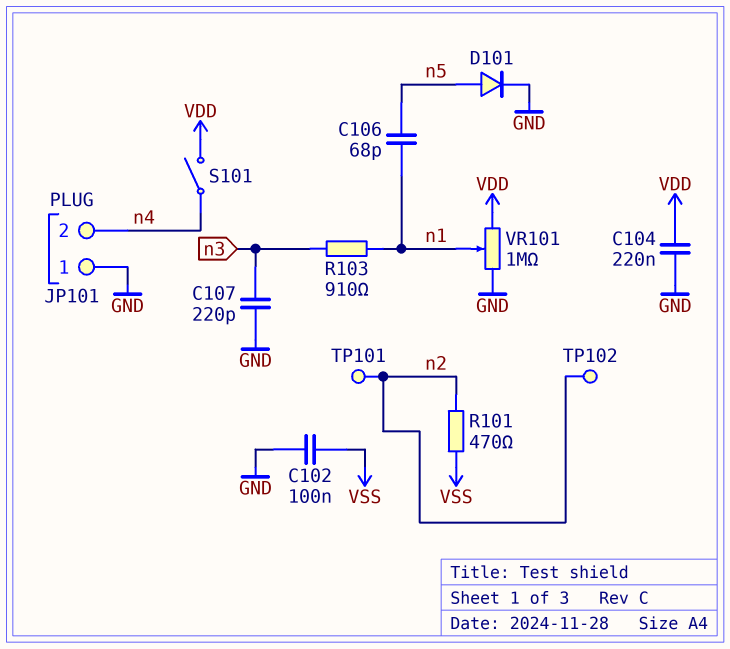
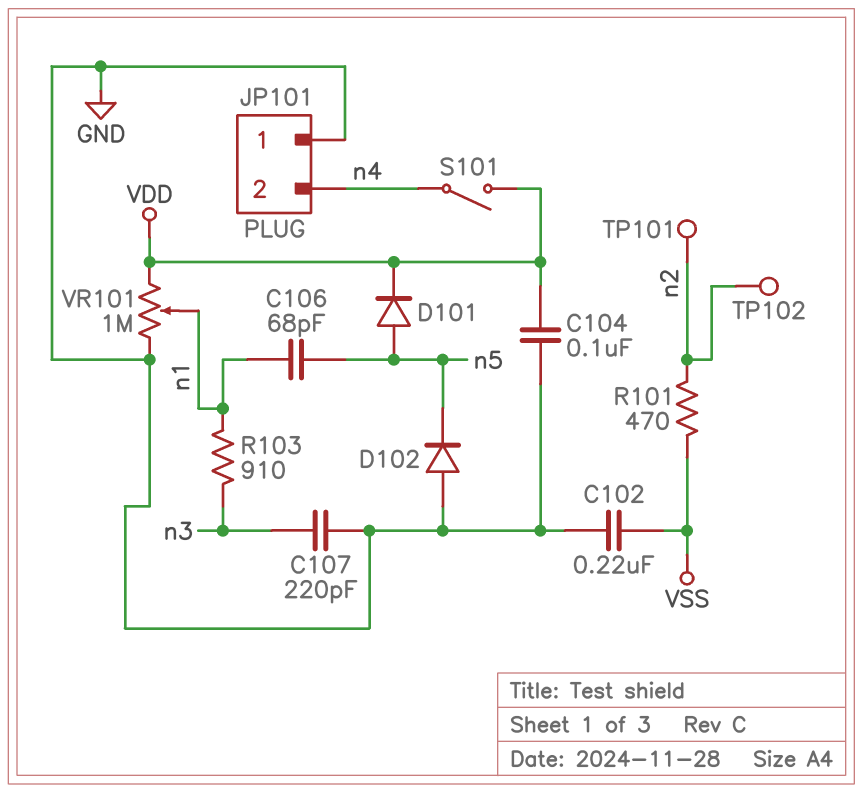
C102: 100nF (GND, VSS) -> 220nF (GND, VSS)
C104: 220nF (GND, VDD) -> 100nF (GND, VDD)
D101: diode (A n5, K GND) -> diode (A n5, K VDD)
D102: none -> diode (A GND, K n5)

